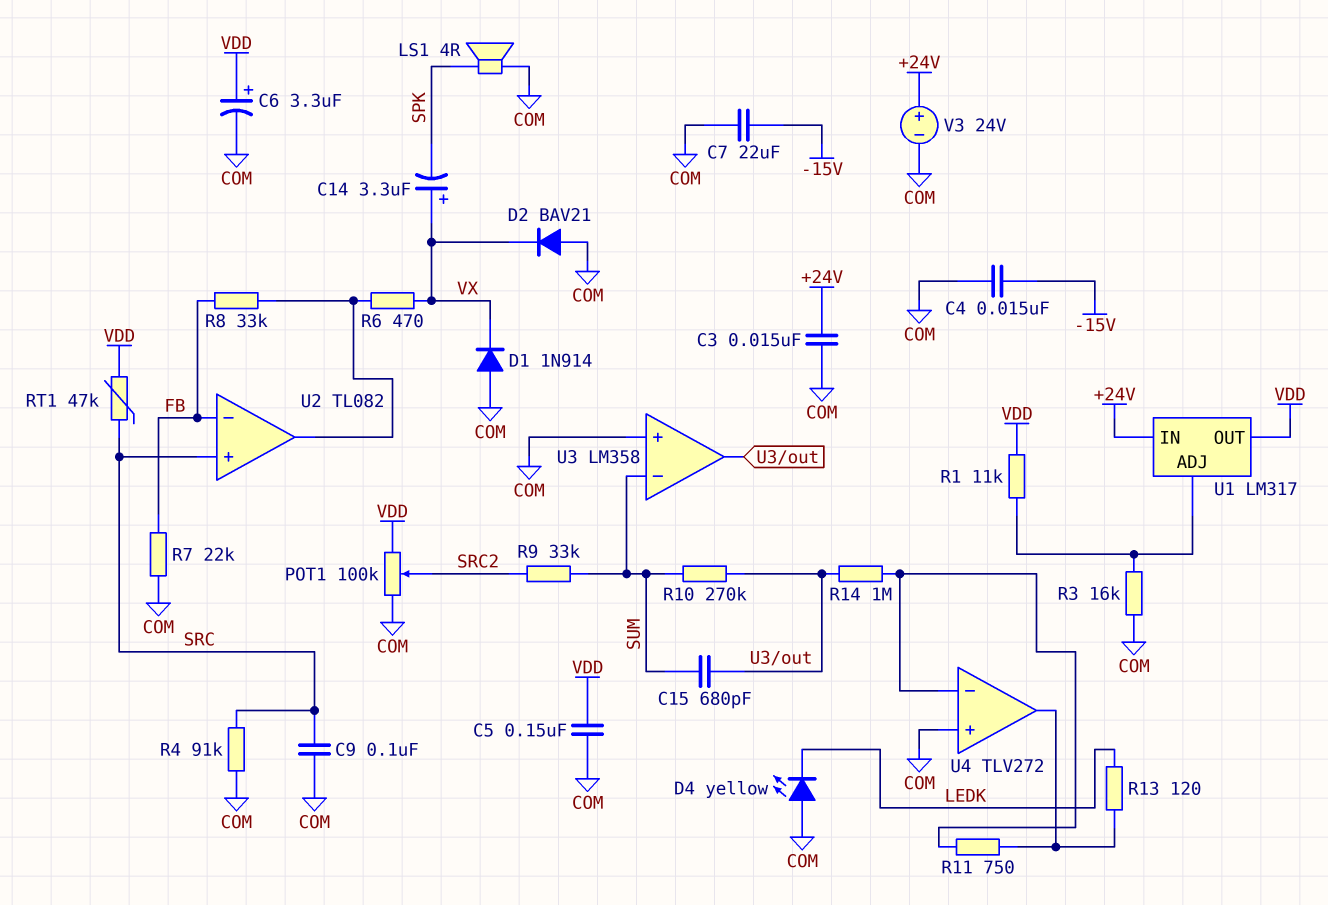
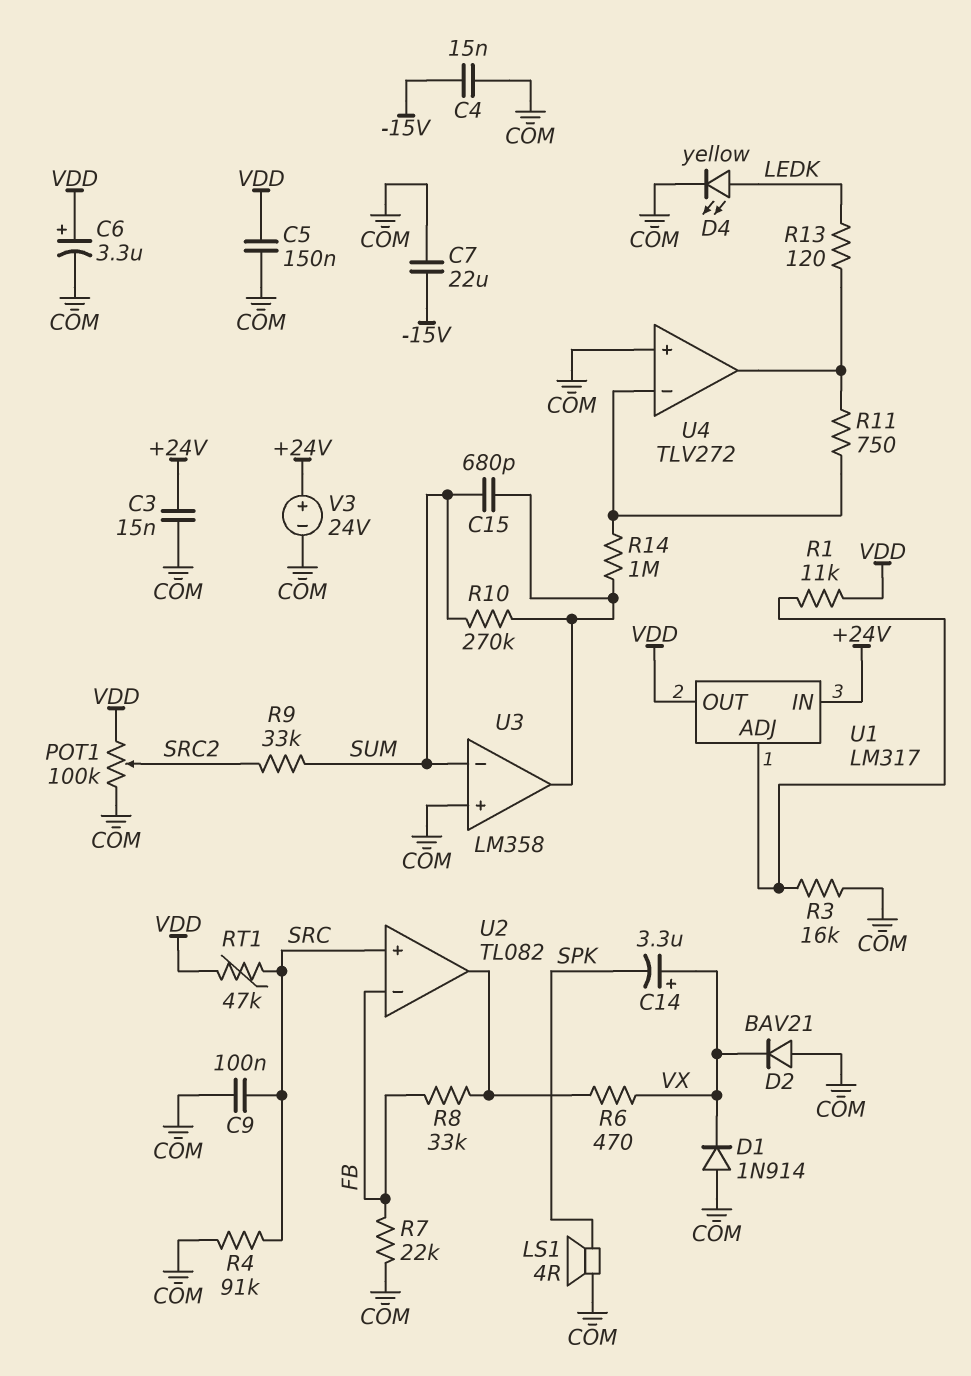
D4: LED yellow (A COM, K LEDK) -> LED yellow (A LEDK, K COM)

